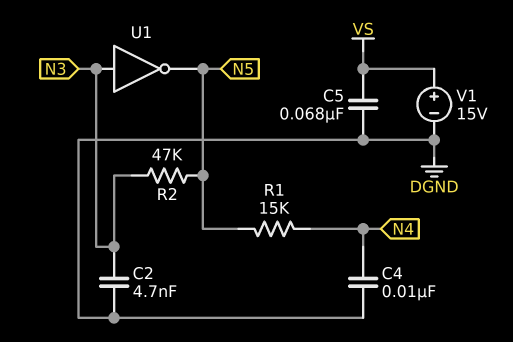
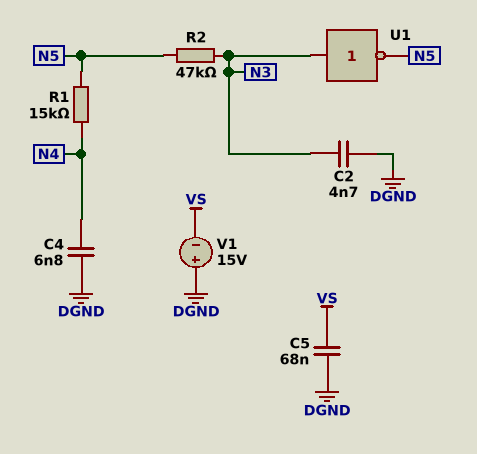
C4: 10nF (DGND, N4) -> 6.8nF (DGND, N4)
V1: 15V (plus VS, minus DGND) -> 15V (plus DGND, minus VS)

